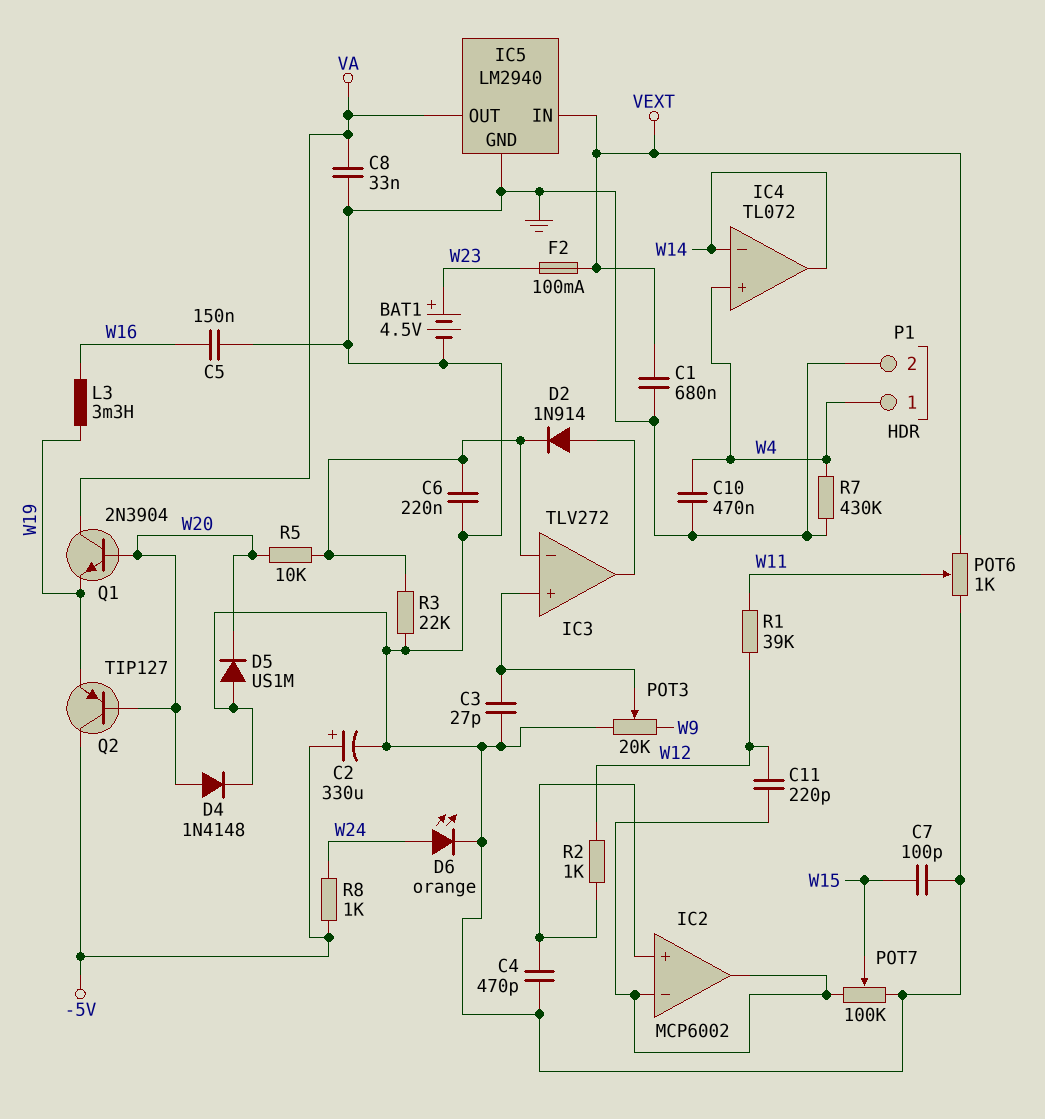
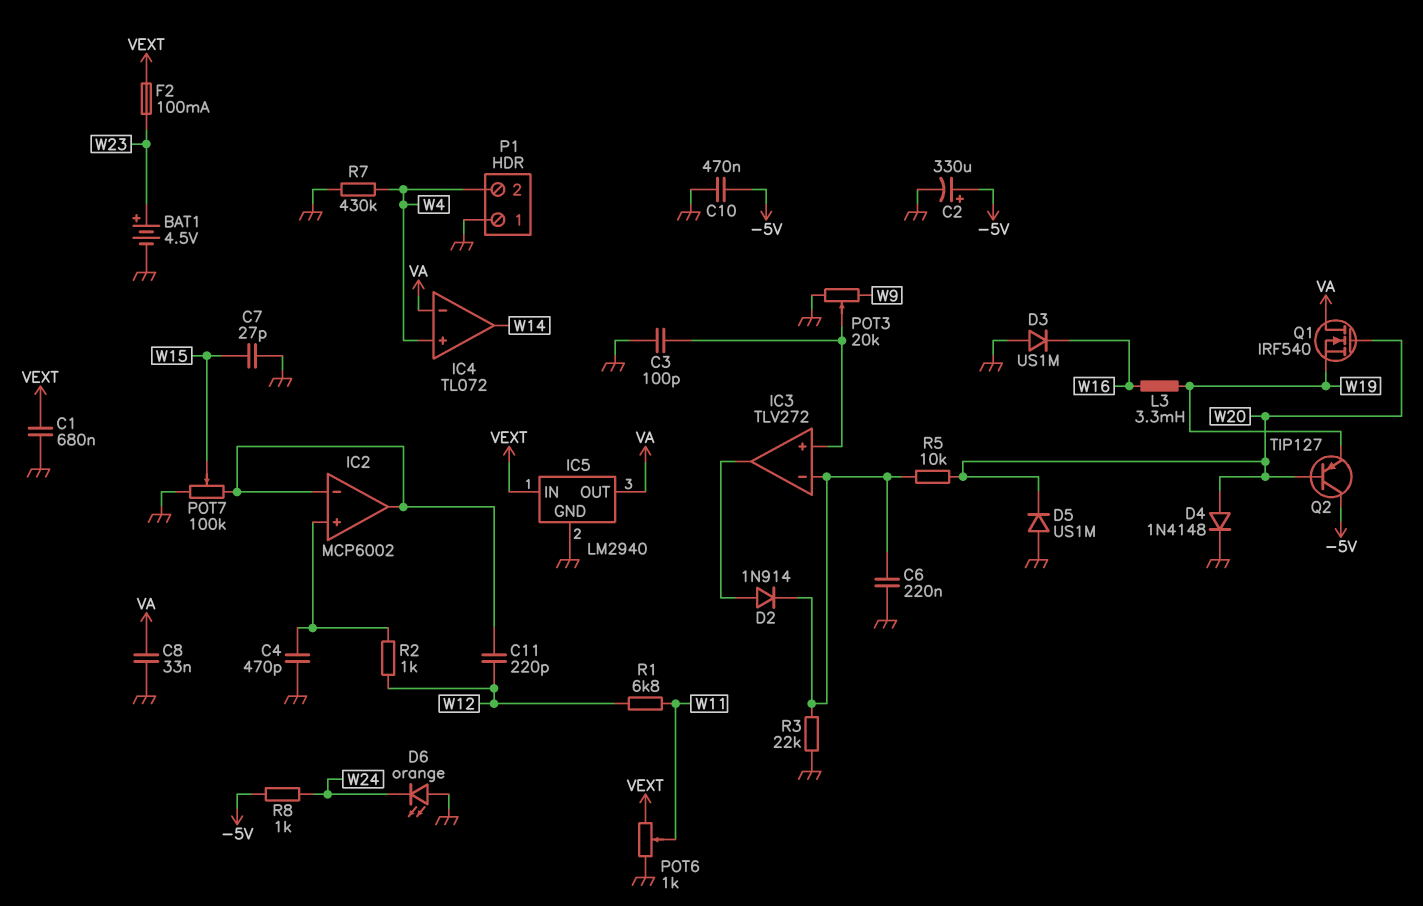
C3: 27pF (GND, IC3/in+) -> 100pF (GND, IC3/in+)
C5: 150nF (GND, W16) -> none
C7: 100pF (GND, W15) -> 27pF (GND, W15)
C10: 470nF (GND, W4) -> 470nF (-5V, GND)
D3: none -> diode US1M (A GND, K W16)
D6: LED orange (A W24, K GND) -> LED orange (A GND, K W24)
IC4 pin in-: W14 -> VA
P1 pin 1: W4 -> GND
P1 pin 2: GND -> W4
Q1: NPN 2N3904 (B W20, C VA, E W19) -> NMOS IRF540 (G W20, D VA, S W19)
R1: 39k (W11, W12) -> 6.8k (W11, W12)

